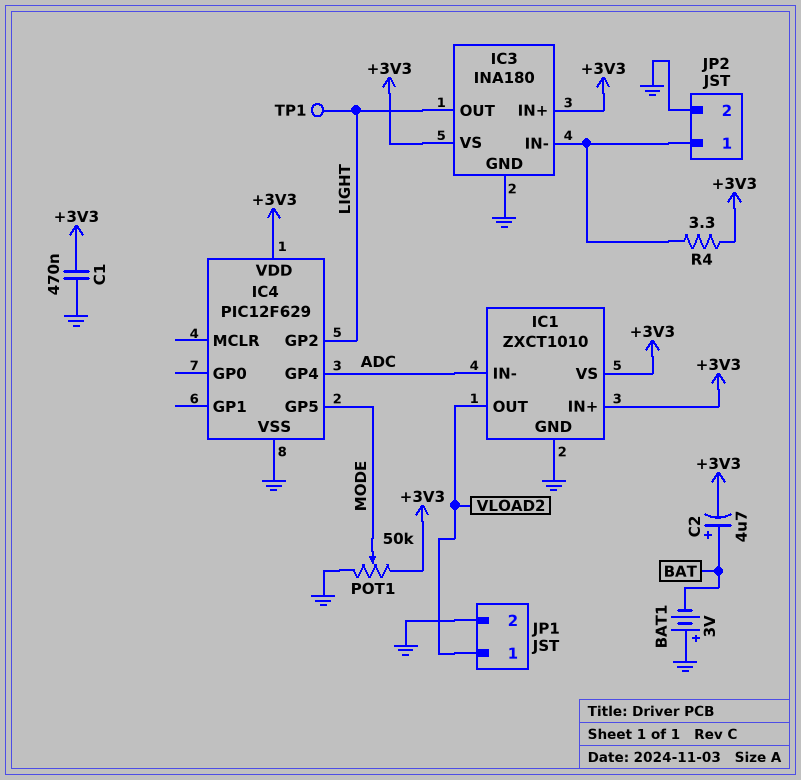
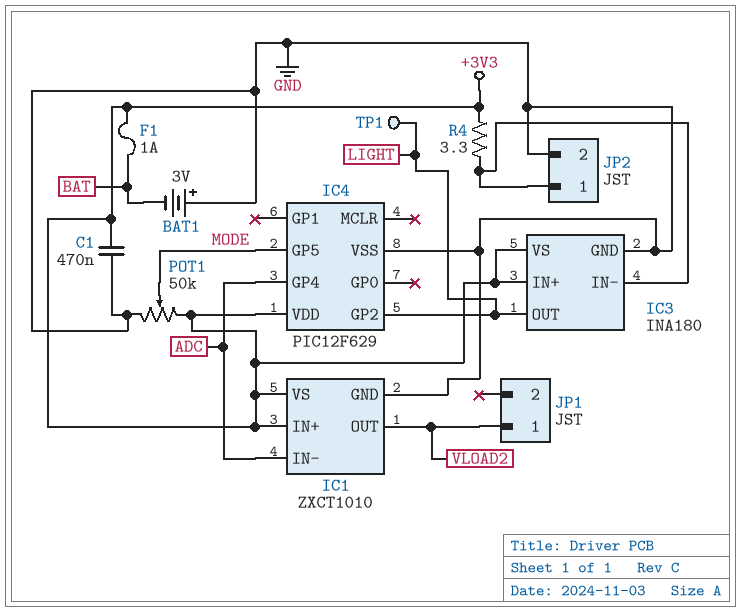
C2: 4.7uF (plus BAT, minus +3V3) -> none
F1: none -> 1A (+3V3, BAT)
JP1 pin 2: GND -> none

